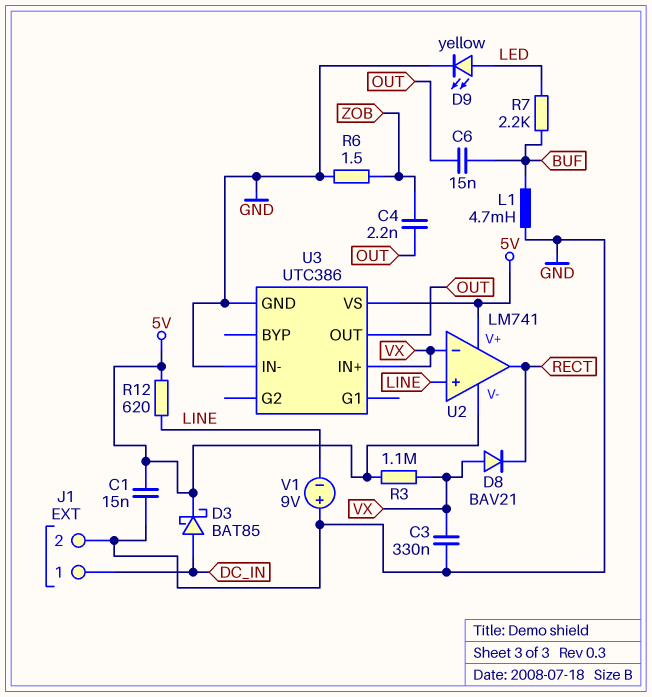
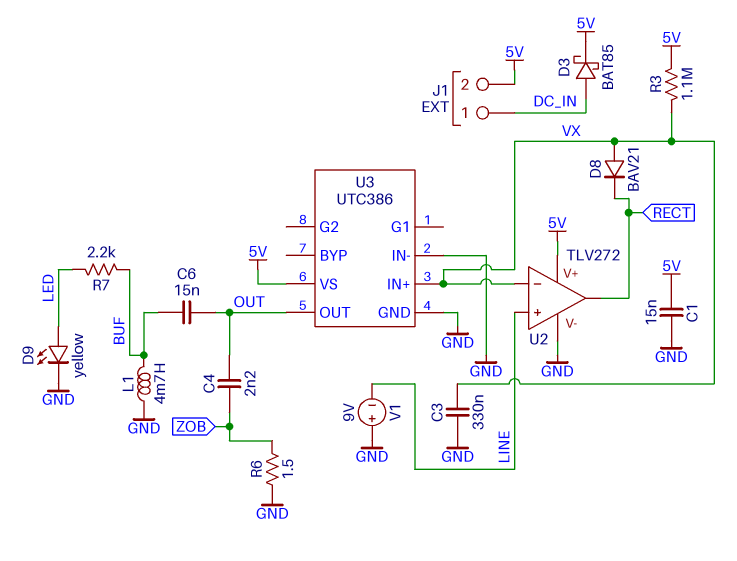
J1 pin 2: GND -> 5V
R12: 620 (5V, LINE) -> none
U2: LM741 -> TLV272
U2 pin V-: 5V -> GND

